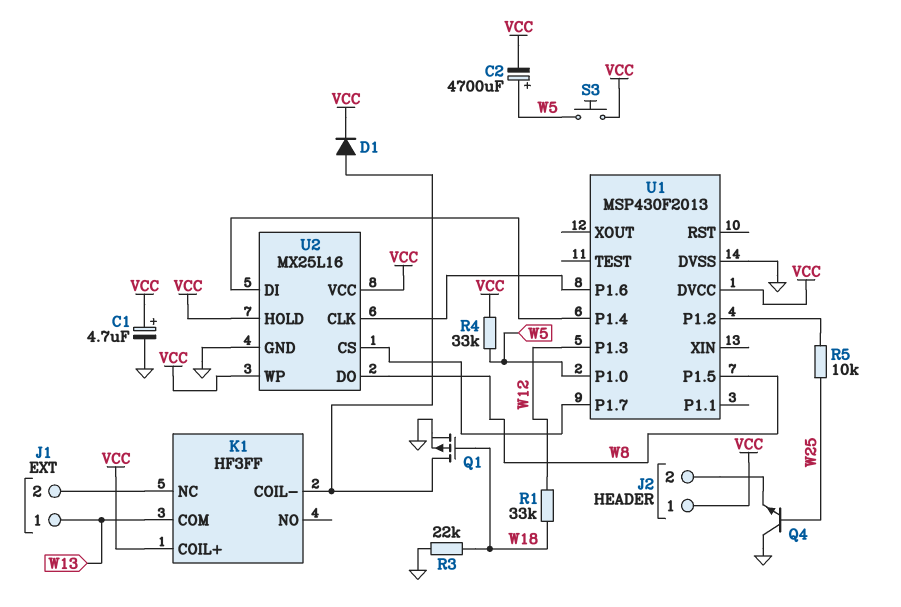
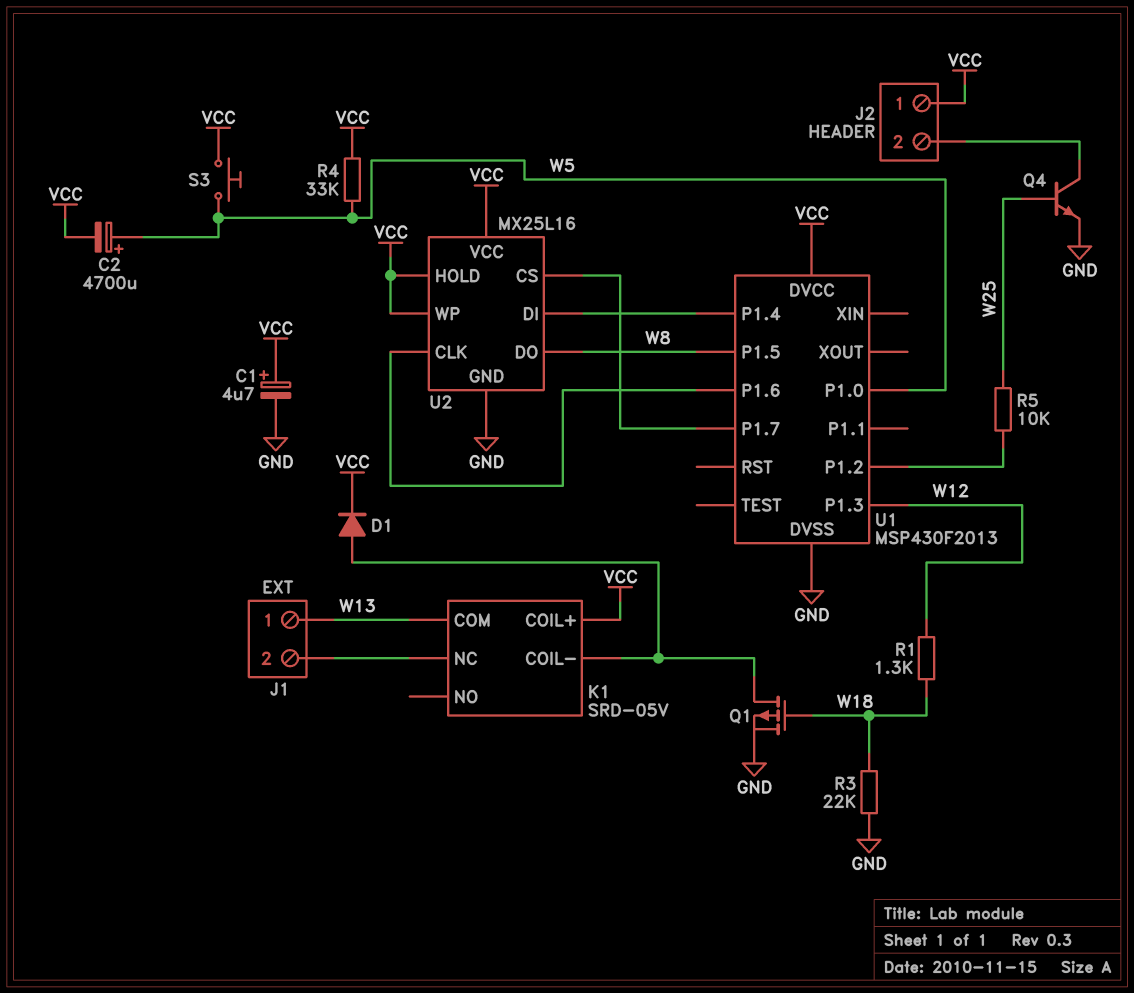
K1: HF3FF -> SRD-05V
Q4: NPN (B W25, C GND, E J2/2) -> NPN (B W25, C J2/2, E GND)
R1: 33k (W12, W18) -> 1.3k (W12, W18)

